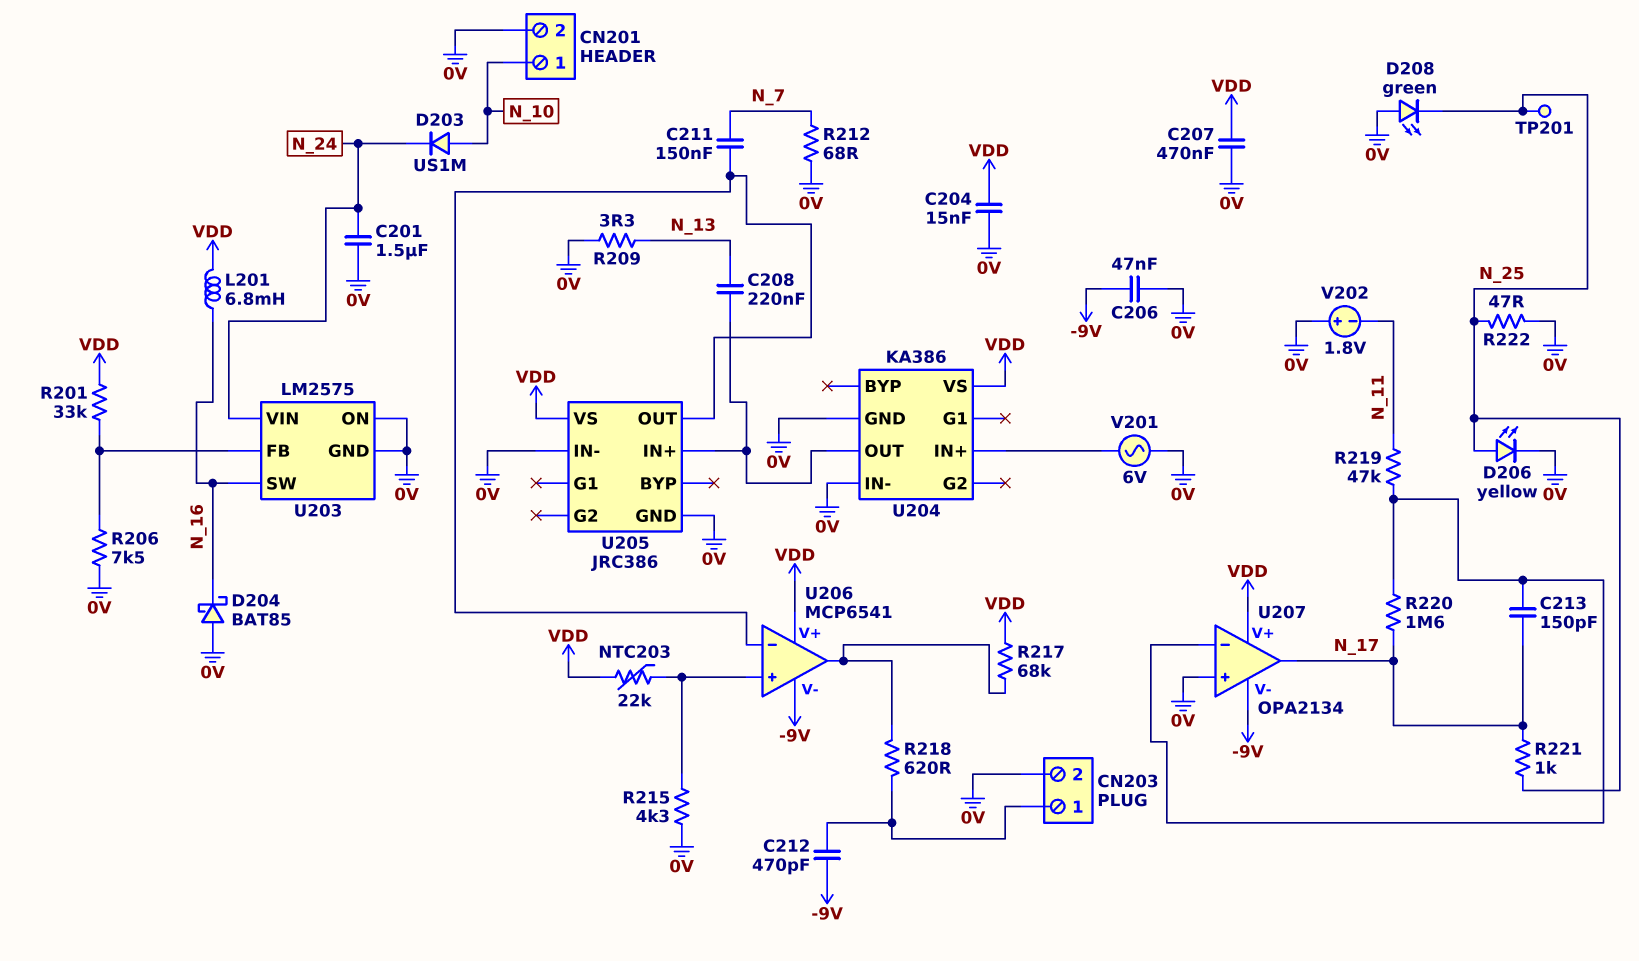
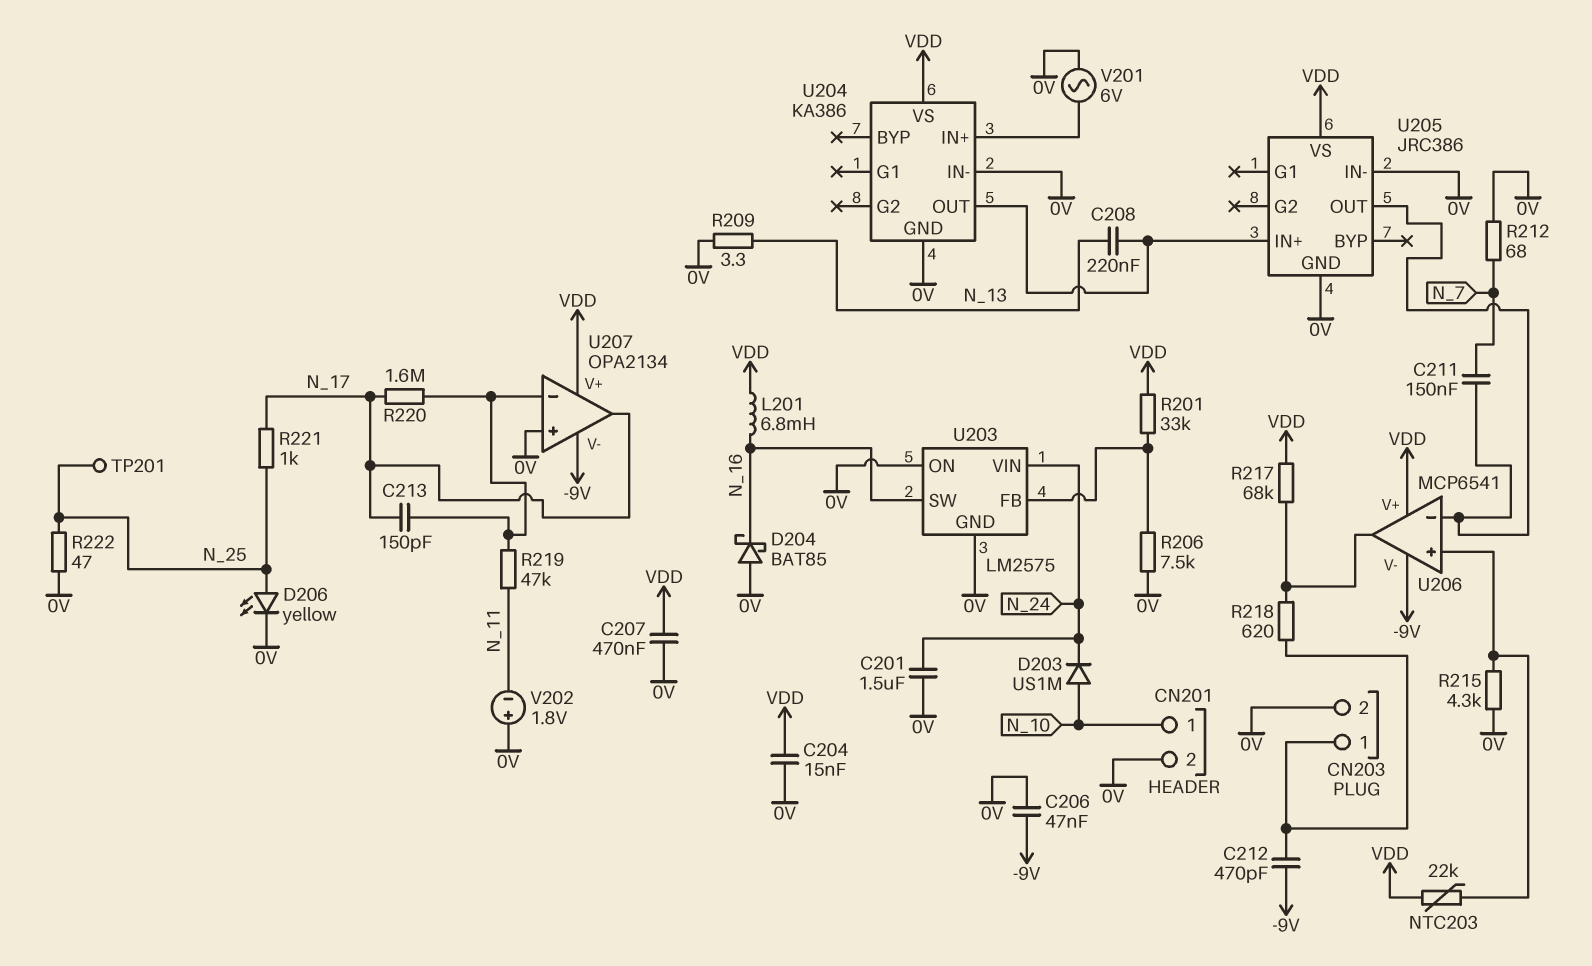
D208: LED green (A 0V, K N_25) -> none

